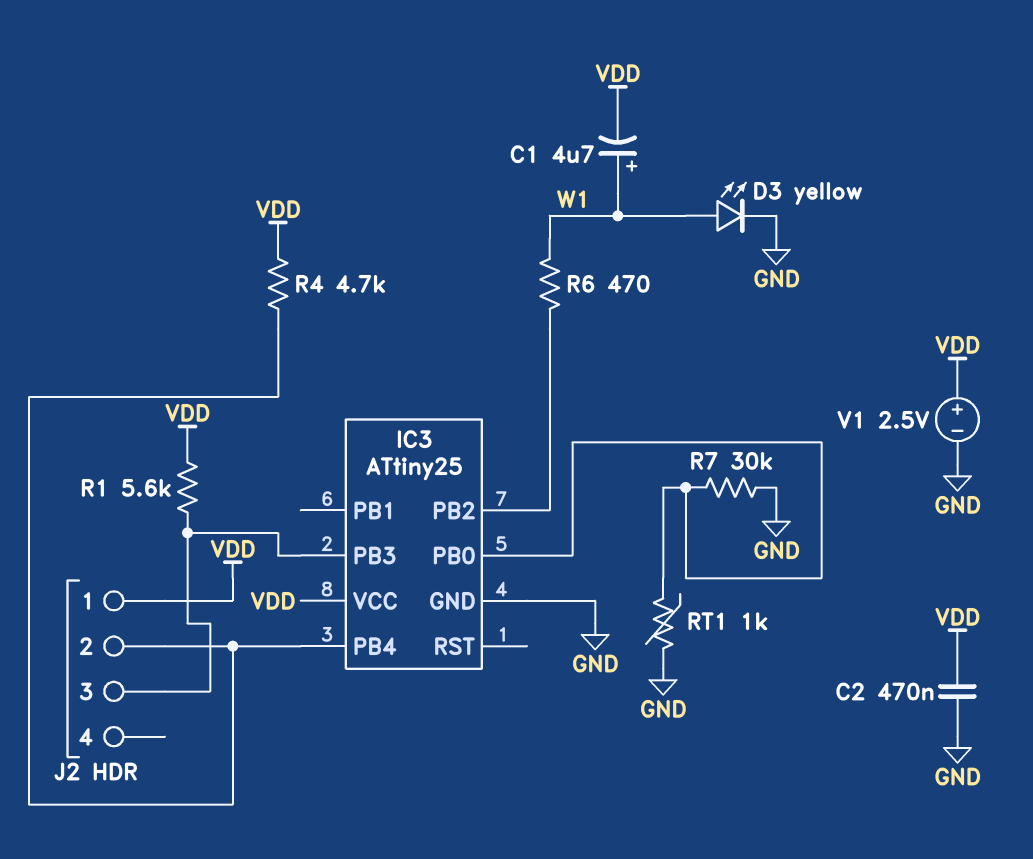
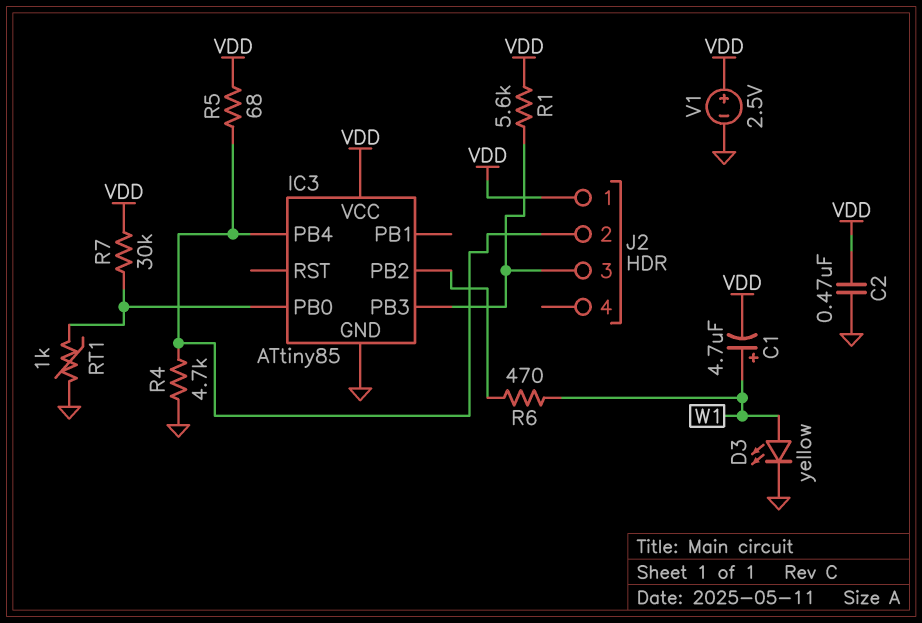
IC3: ATtiny25 -> ATtiny85
R4: 4.7k (IC3/PB4, VDD) -> 4.7k (GND, IC3/PB4)
R5: none -> 68 (IC3/PB4, VDD)
R7: 30k (GND, IC3/PB0) -> 30k (IC3/PB0, VDD)

